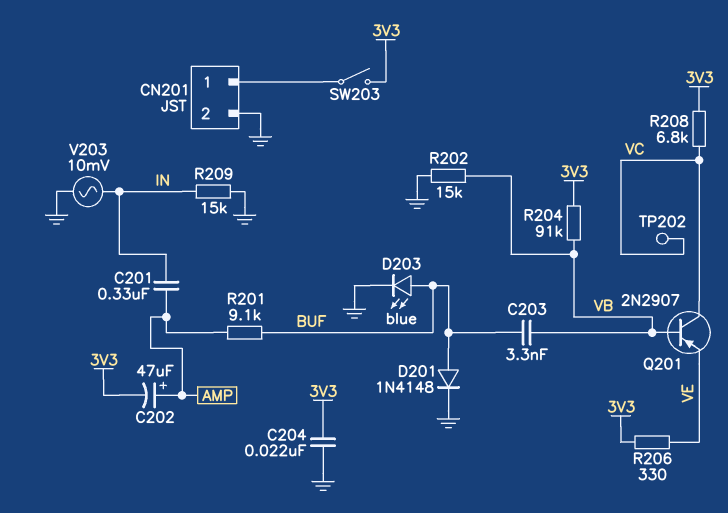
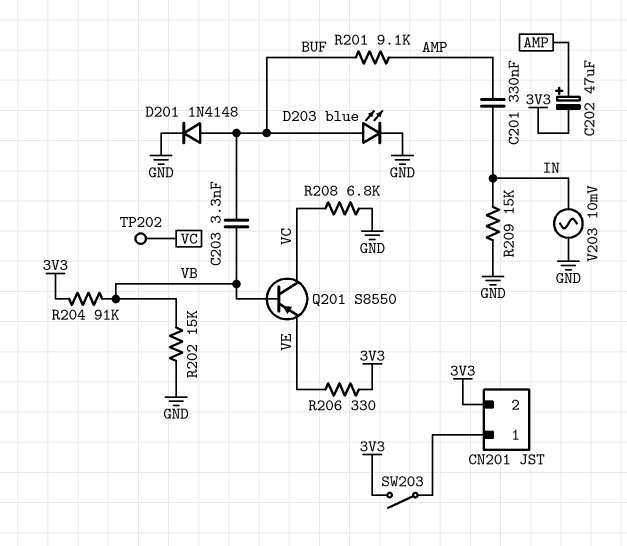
C204: 22nF (3V3, GND) -> none
CN201 pin 2: GND -> 3V3
Q201: PNP 2N2907 (B VB, C VC, E VE) -> PNP S8550 (B VB, C VC, E VE)
R208: 6.8k (3V3, VC) -> 6.8k (GND, VC)

